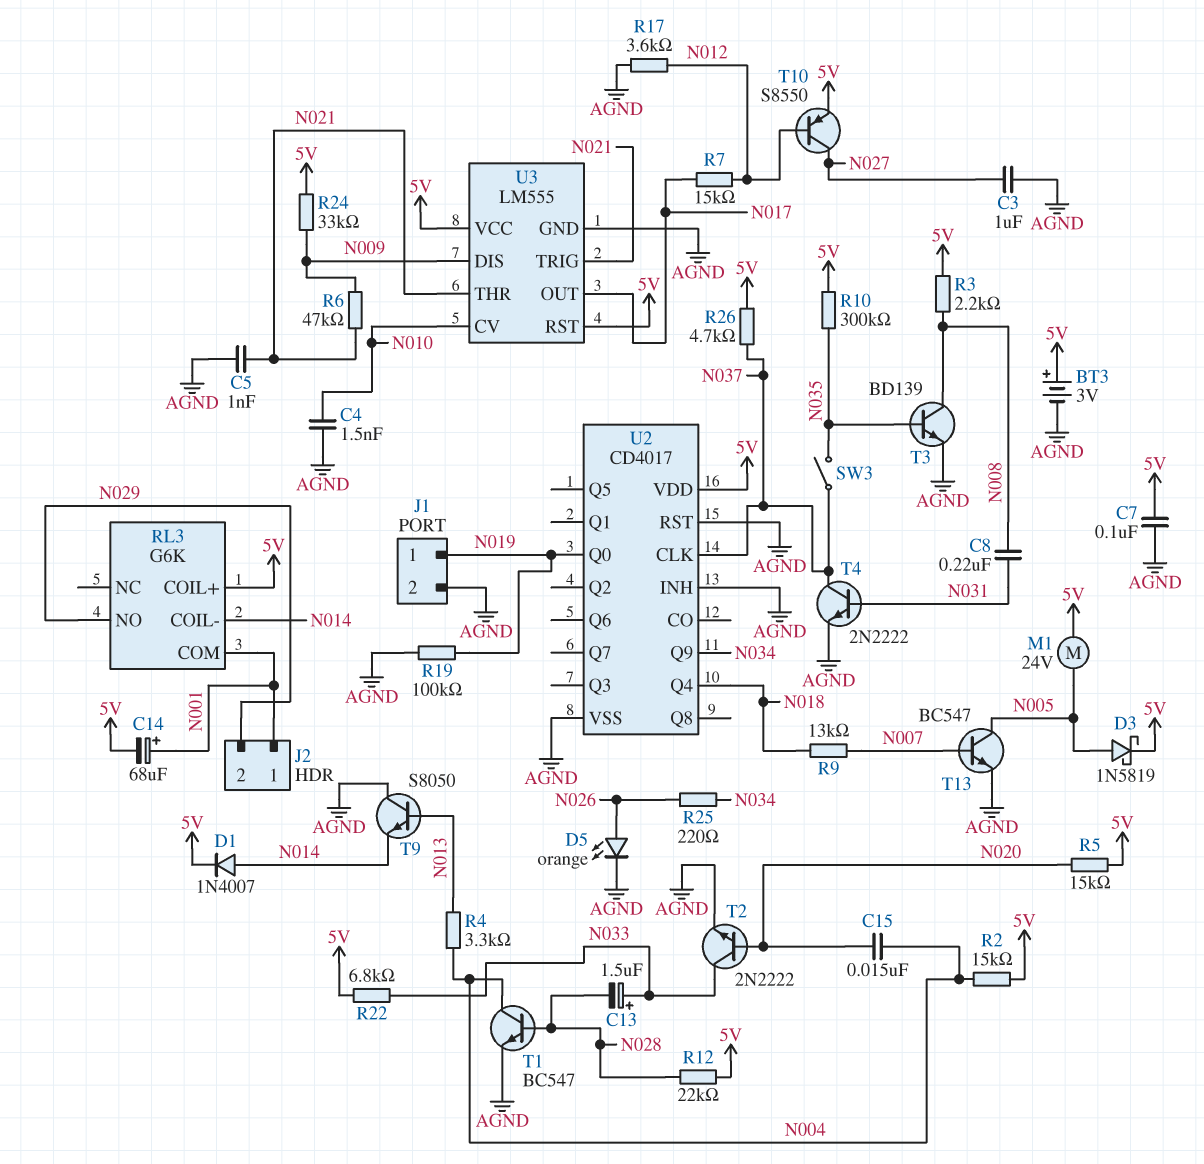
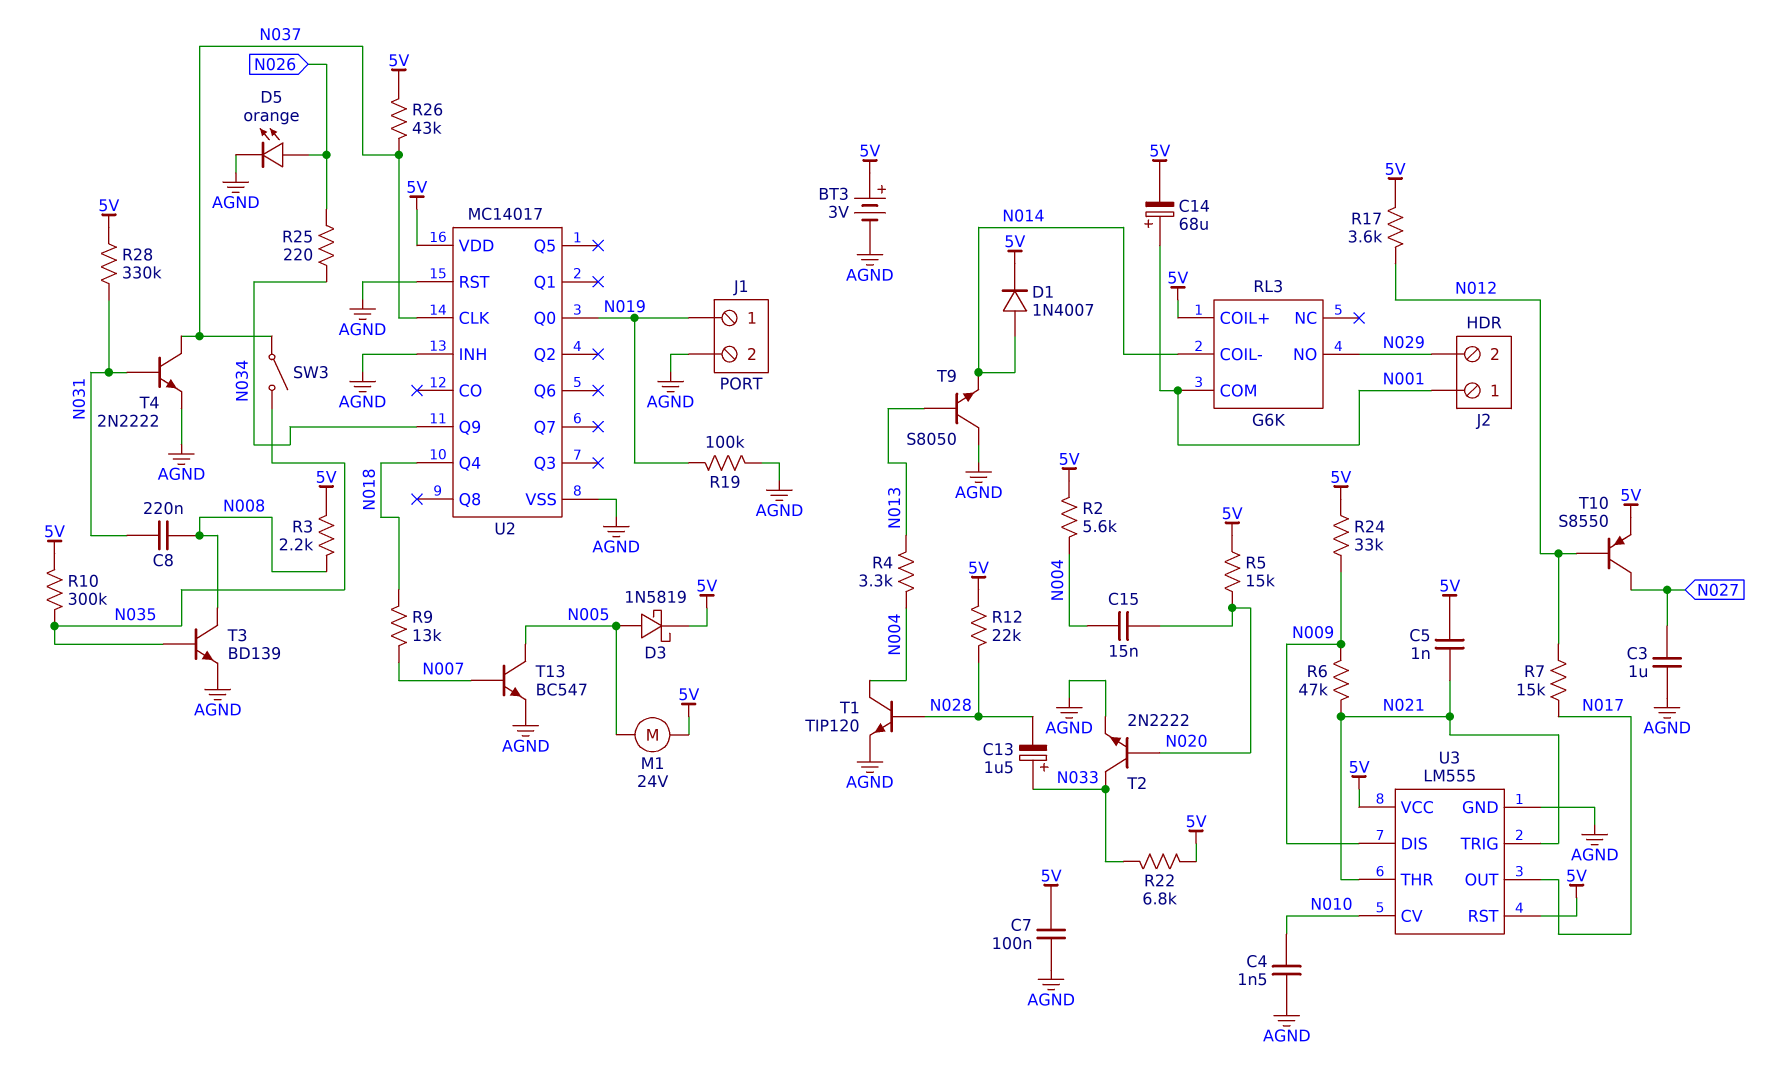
C5: 1nF (AGND, N021) -> 1nF (5V, N021)
R2: 15k (5V, N004) -> 5.6k (5V, N004)
R17: 3.6k (AGND, N012) -> 3.6k (5V, N012)
R26: 4.7k (5V, N037) -> 43k (5V, N037)
R28: none -> 330k (5V, N031)
T1: NPN BC547 (B N028, C N004, E AGND) -> NPN TIP120 (B N028, C N004, E AGND)
U2: CD4017 -> MC14017

